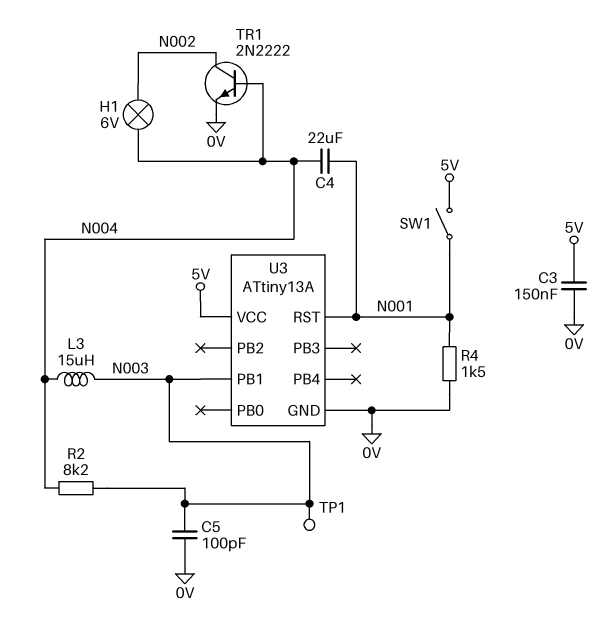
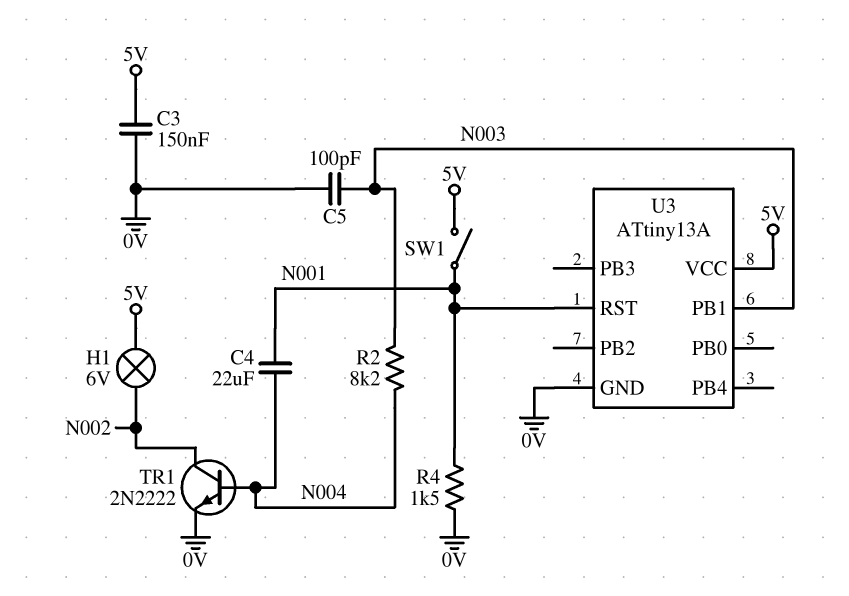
H1: lamp 6V (N002, N004) -> lamp 6V (5V, N002)
L3: 15uH (N003, N004) -> none
TP1: test point (N003) -> none

